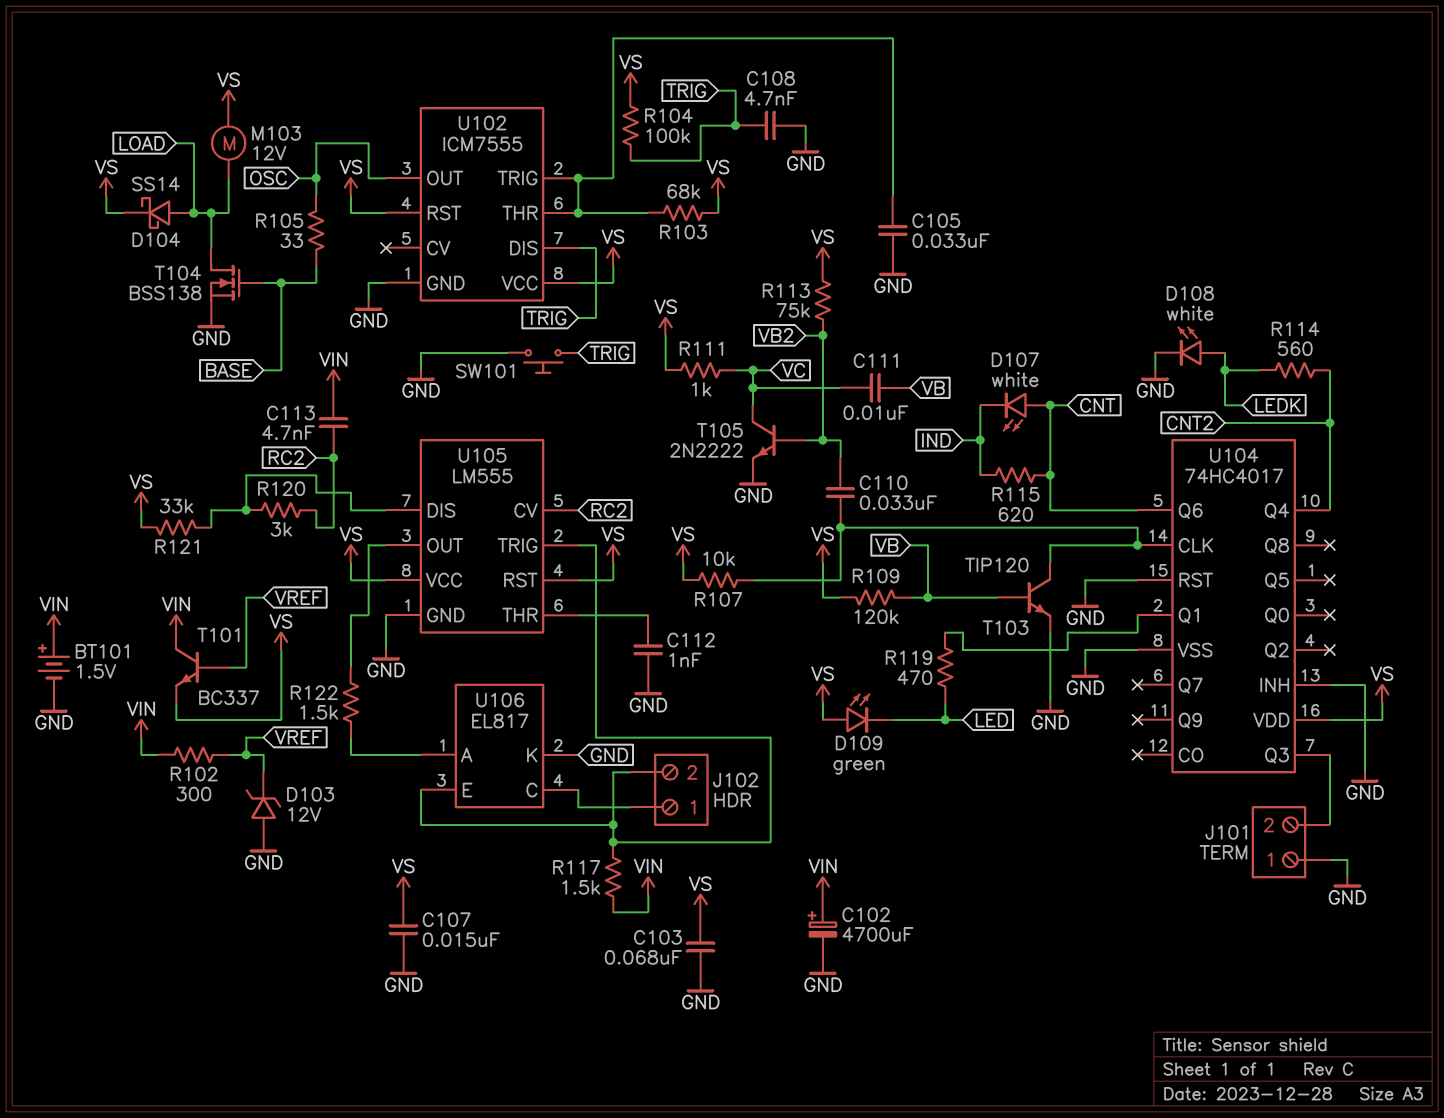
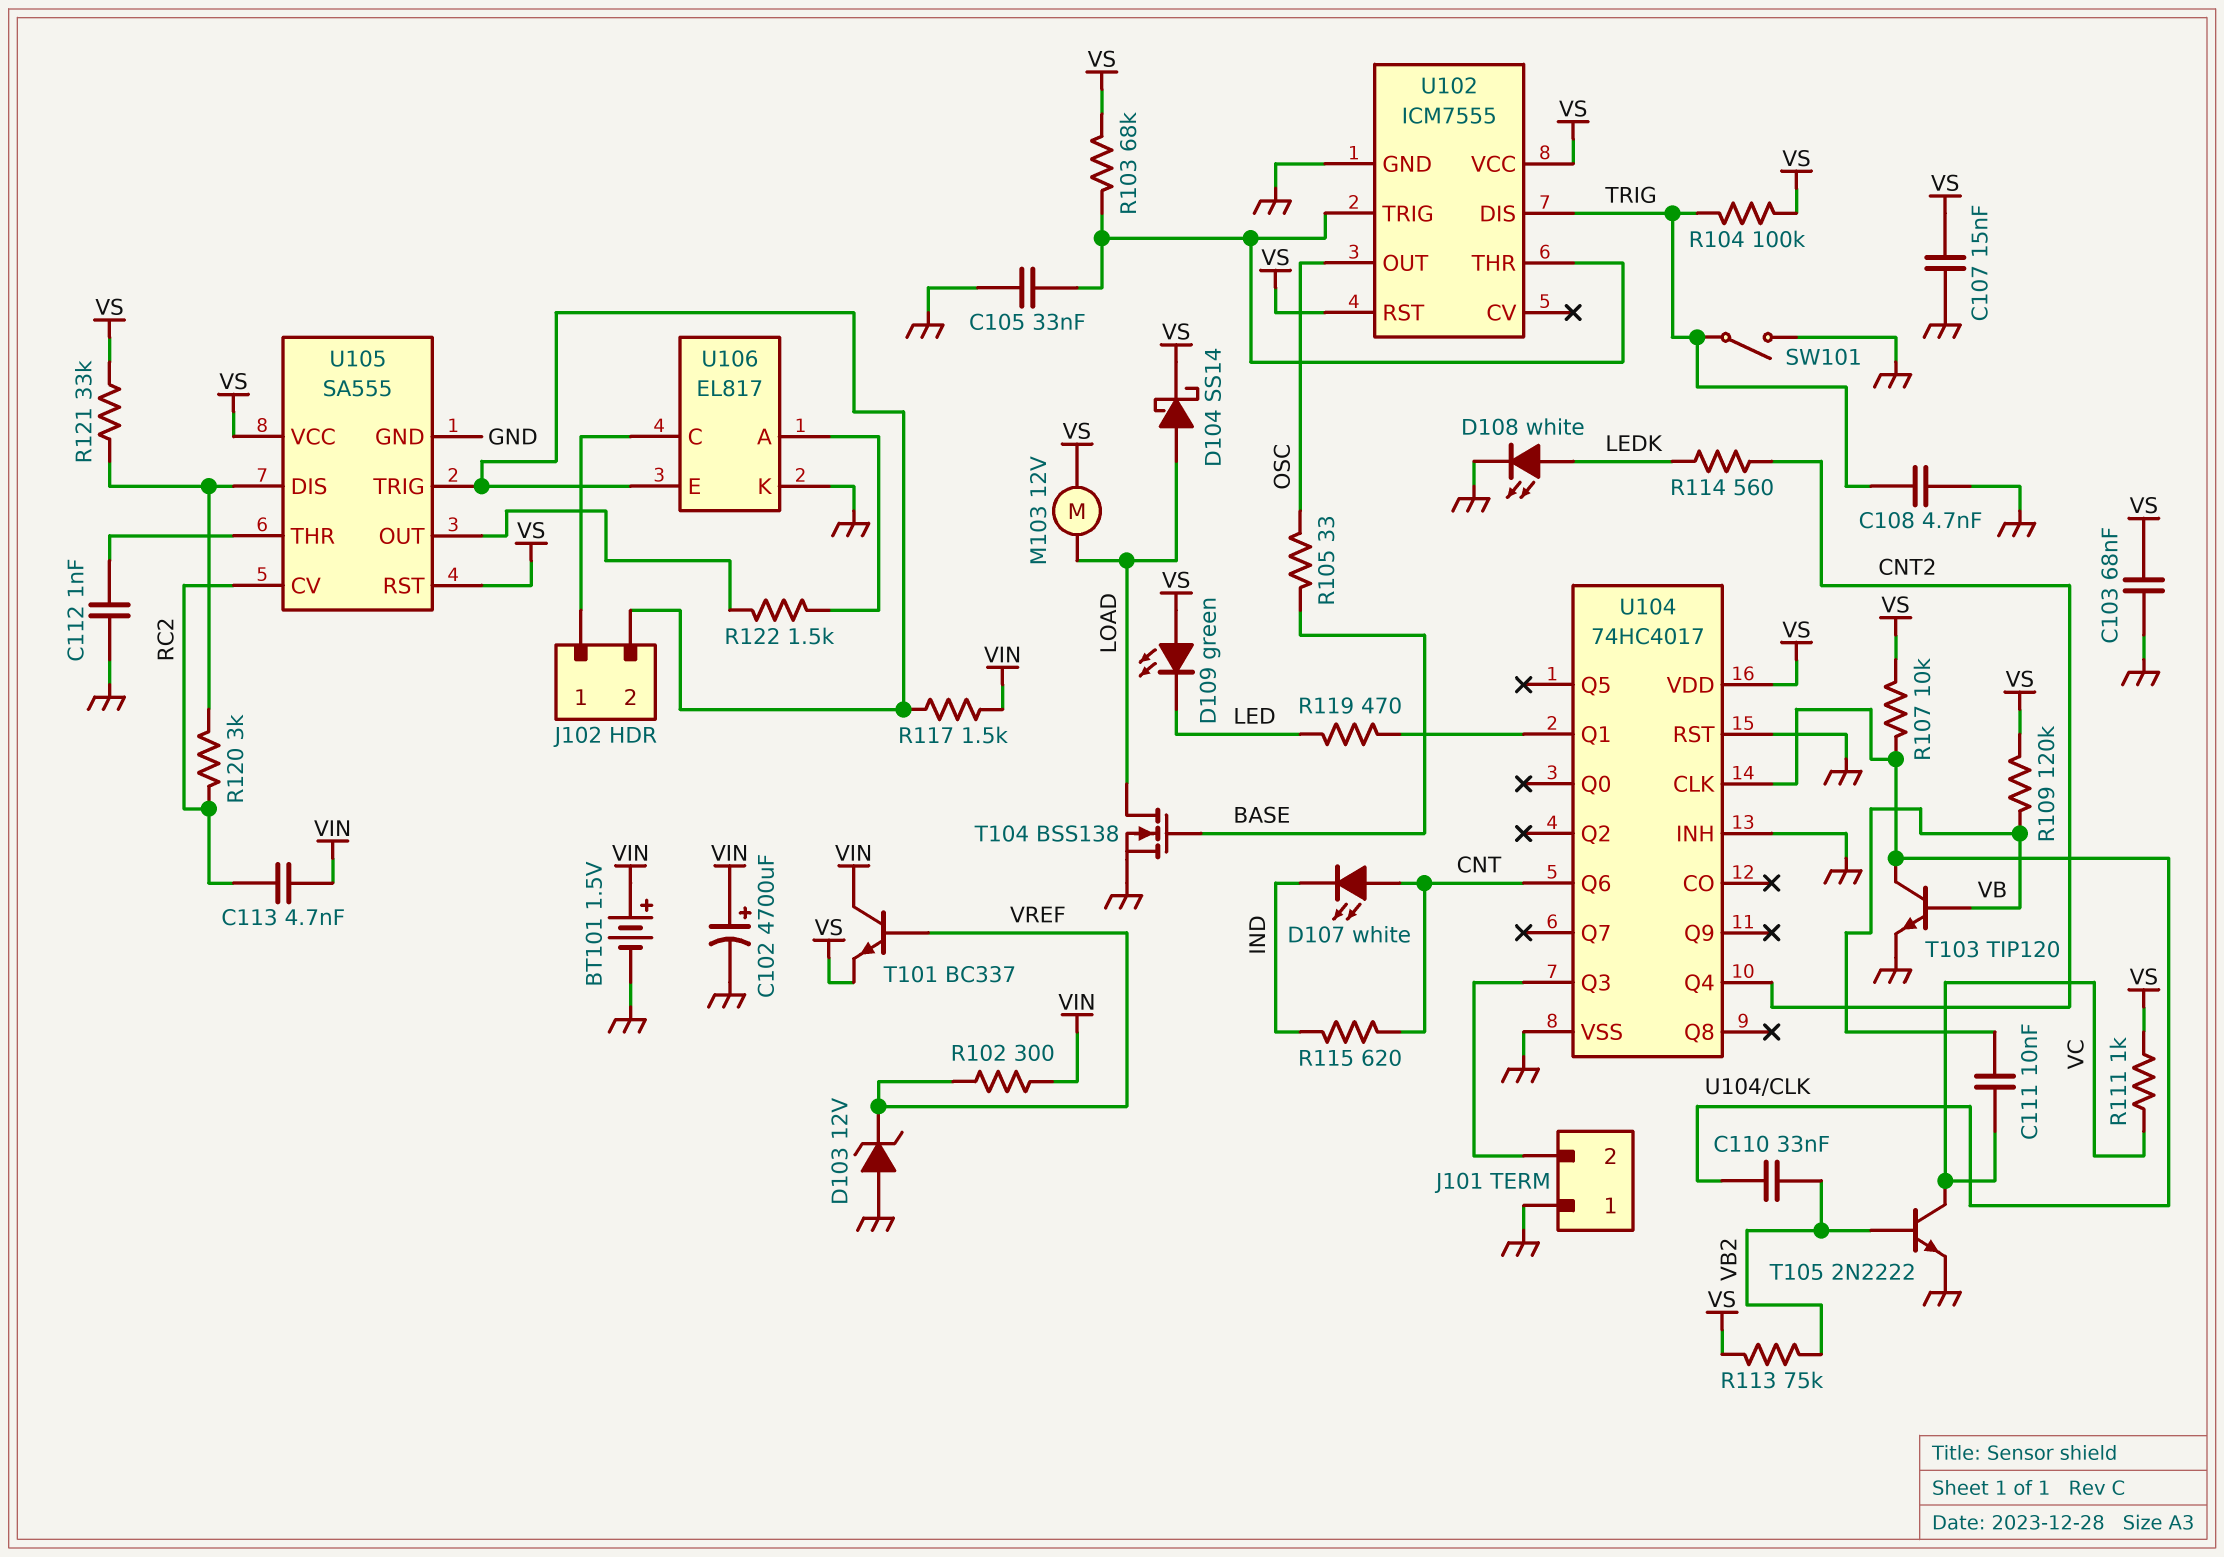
SW101: button (GND, TRIG) -> switch (GND, TRIG)
U105: LM555 -> SA555

